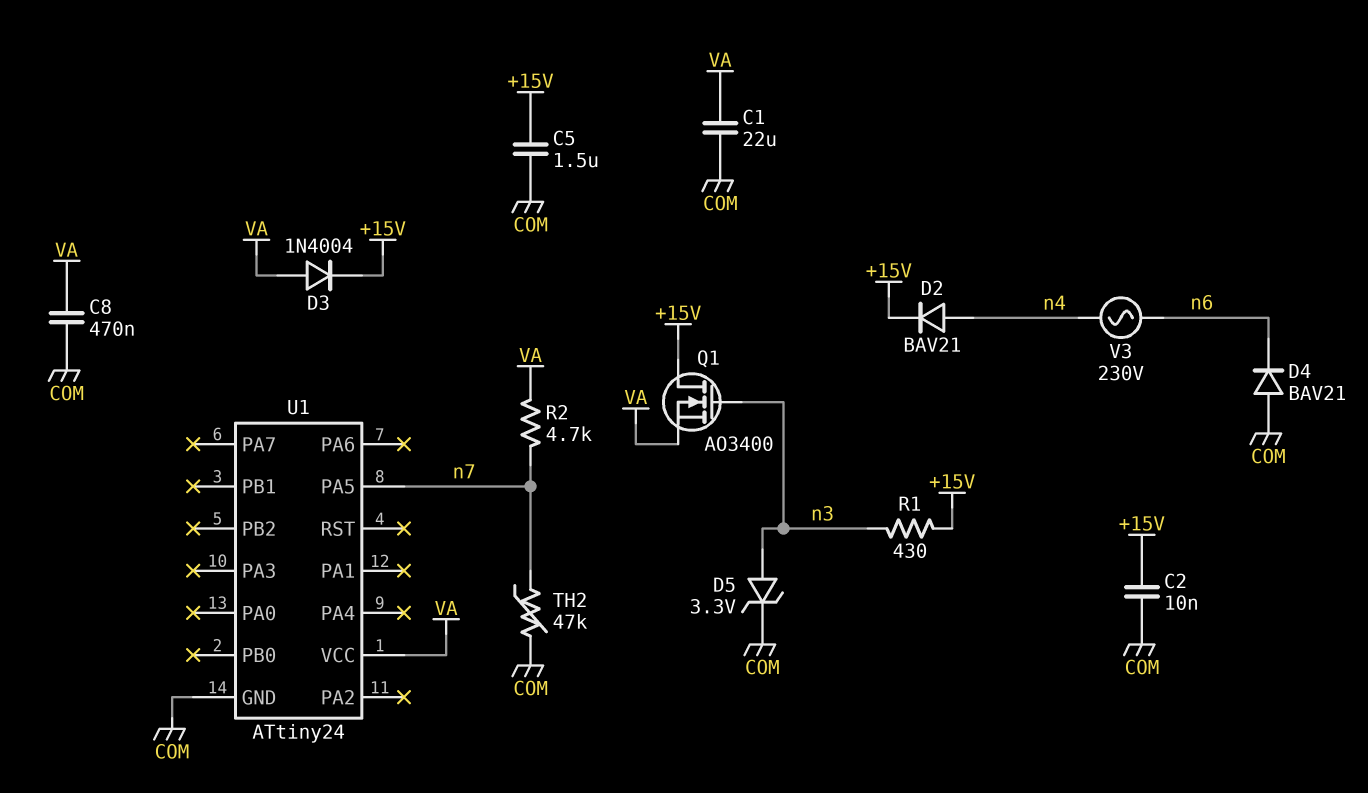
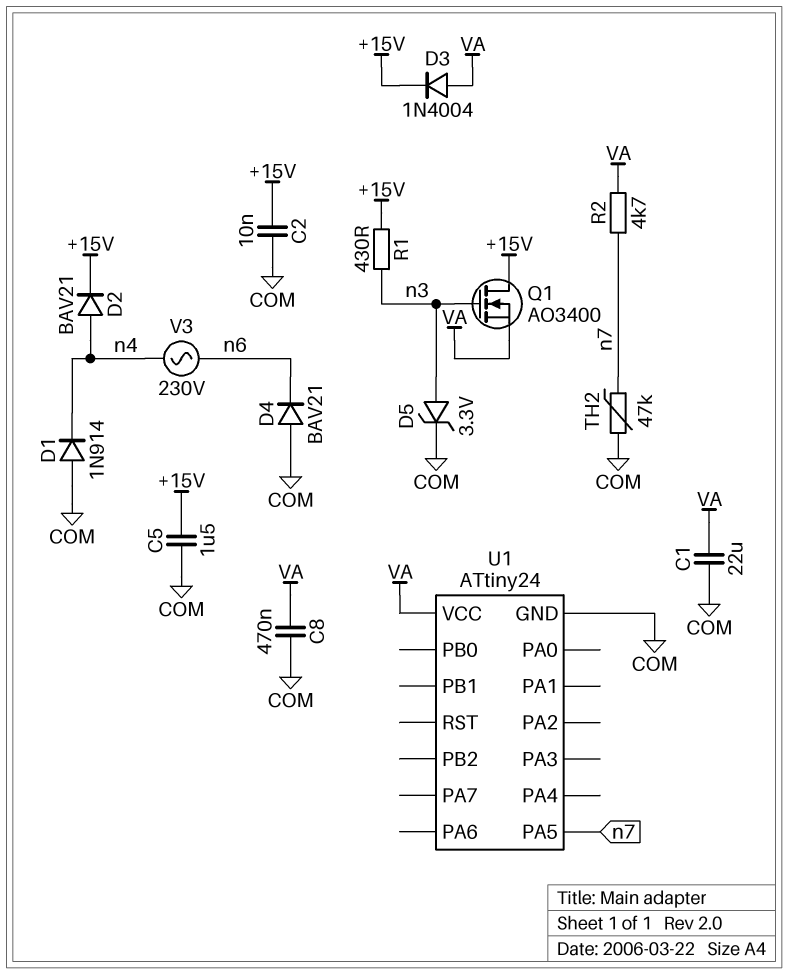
D1: none -> diode 1N914 (A COM, K n4)

